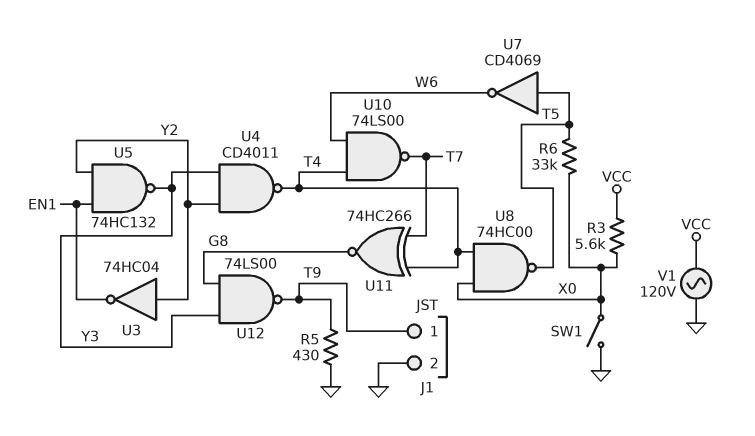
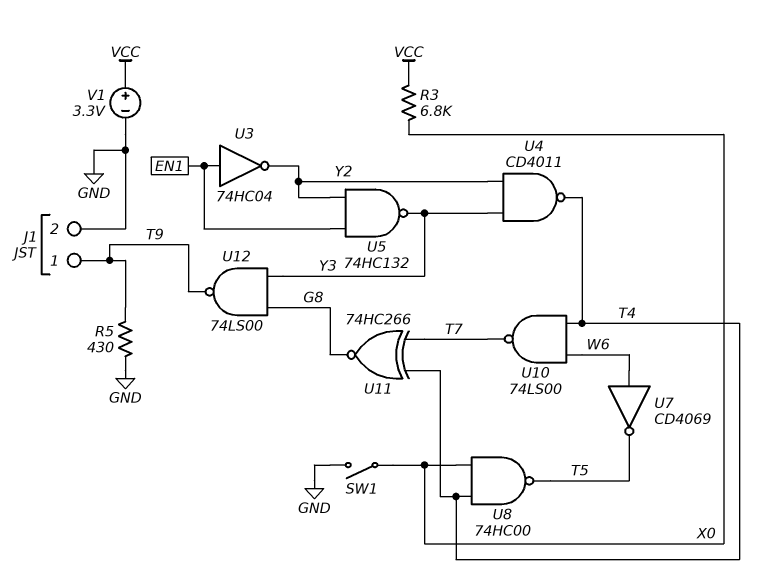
R3: 5.6k (VCC, X0) -> 6.8k (VCC, X0)
R6: 33k (T5, X0) -> none
U3: NOT 74HC04 (in Y2, out EN1) -> NOT 74HC04 (in EN1, out Y2)
U7: NOT CD4069 (in T5, out W6) -> NOT CD4069 (in W6, out T5)
V1: AC 120V (GND, VCC) -> 3.3V (plus VCC, minus GND)

